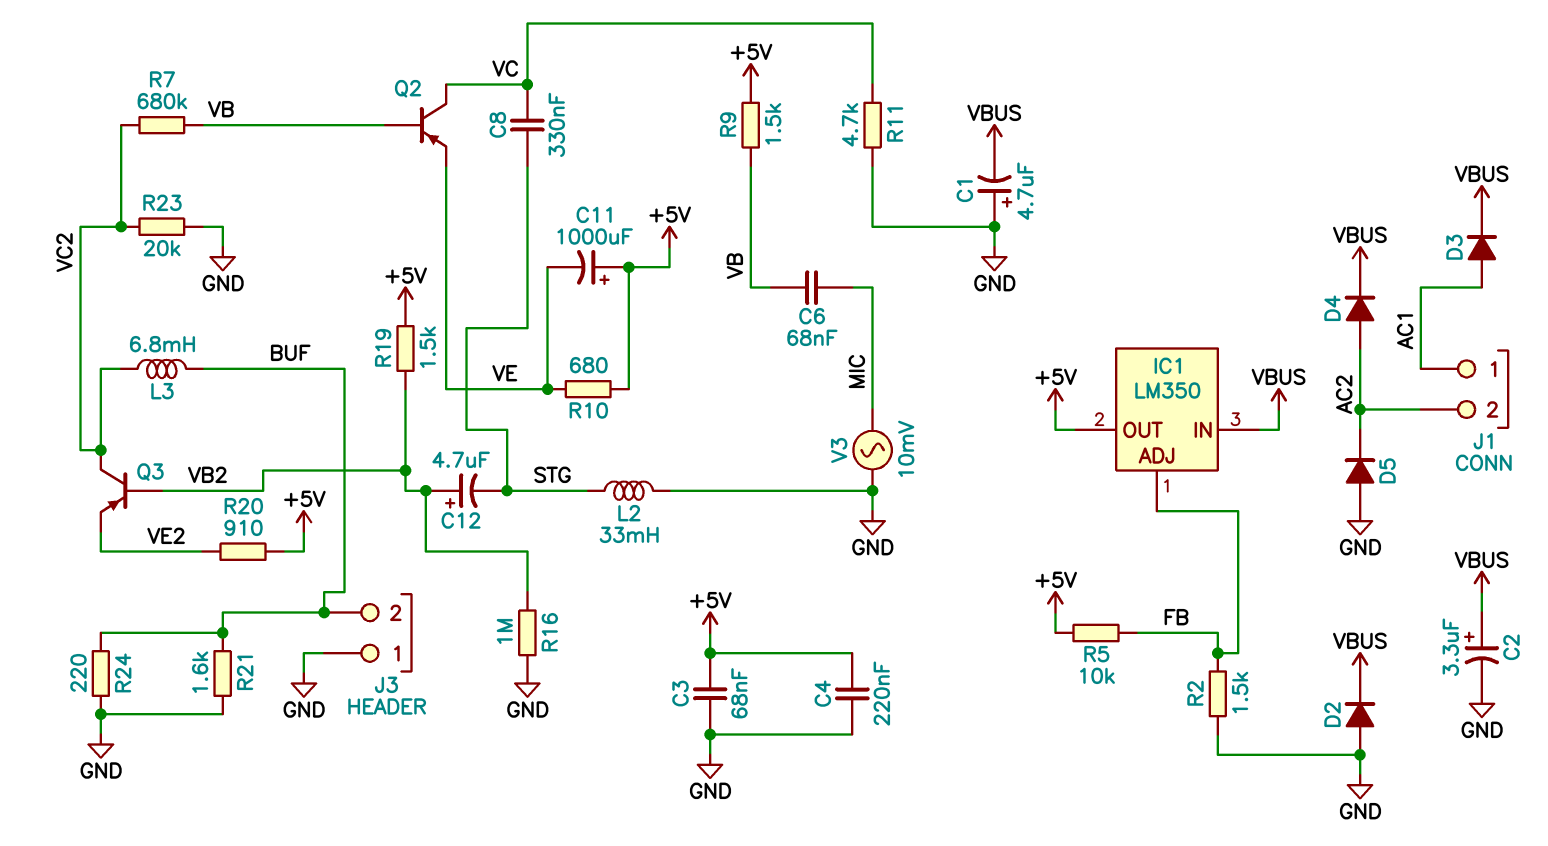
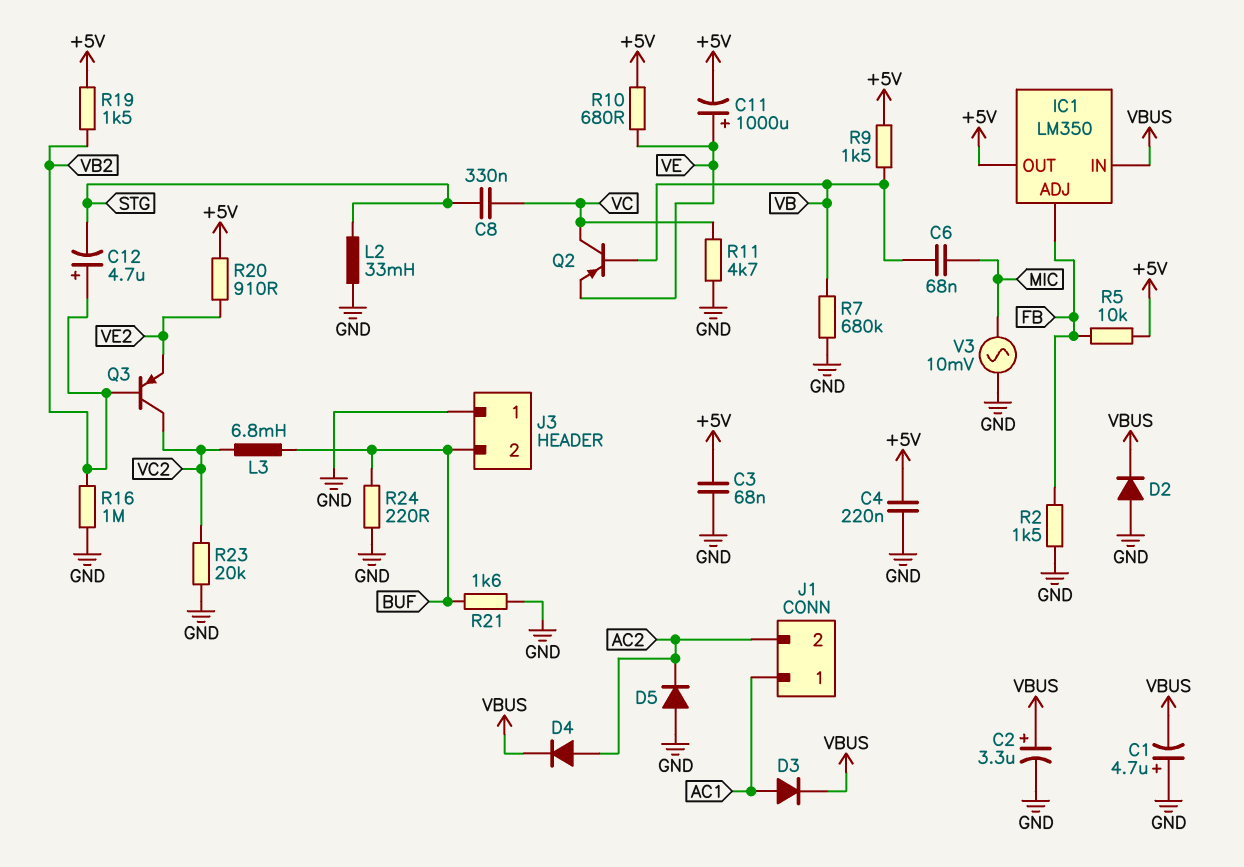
C11: 1000uF (plus +5V, minus VE) -> 1000uF (plus VE, minus +5V)
R7: 680k (VB, VC2) -> 680k (GND, VB)

